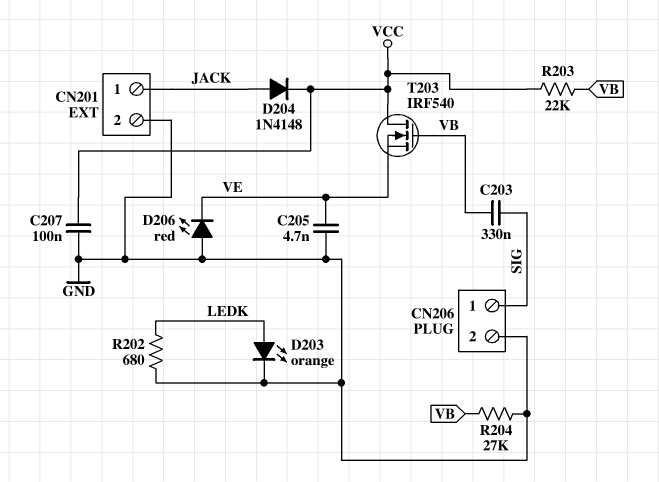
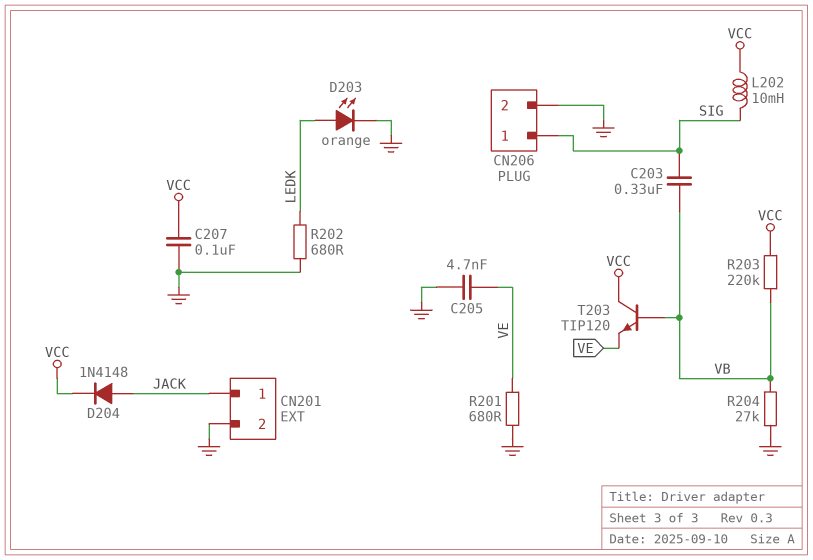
D206: LED red (A GND, K VE) -> none
L202: none -> 10mH (SIG, VCC)
R201: none -> 680 (GND, VE)
R203: 22k (VB, VCC) -> 220k (VB, VCC)
T203: NMOS IRF540 (G VB, D VCC, S VE) -> NPN TIP120 (B VB, C VCC, E VE)

